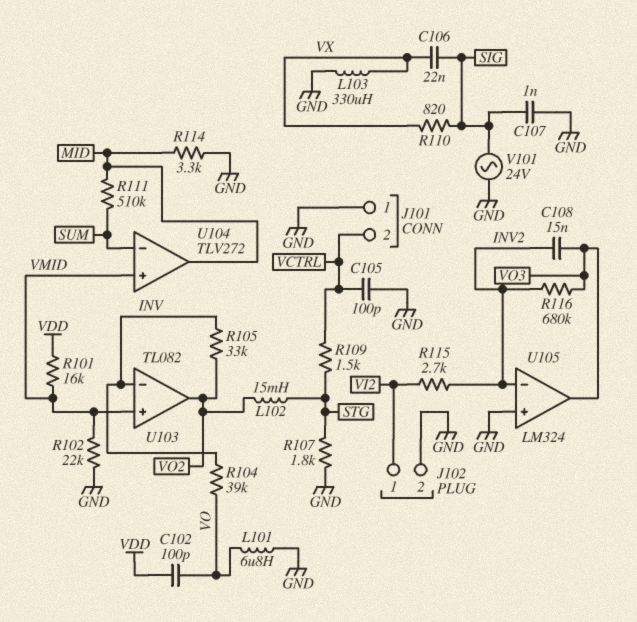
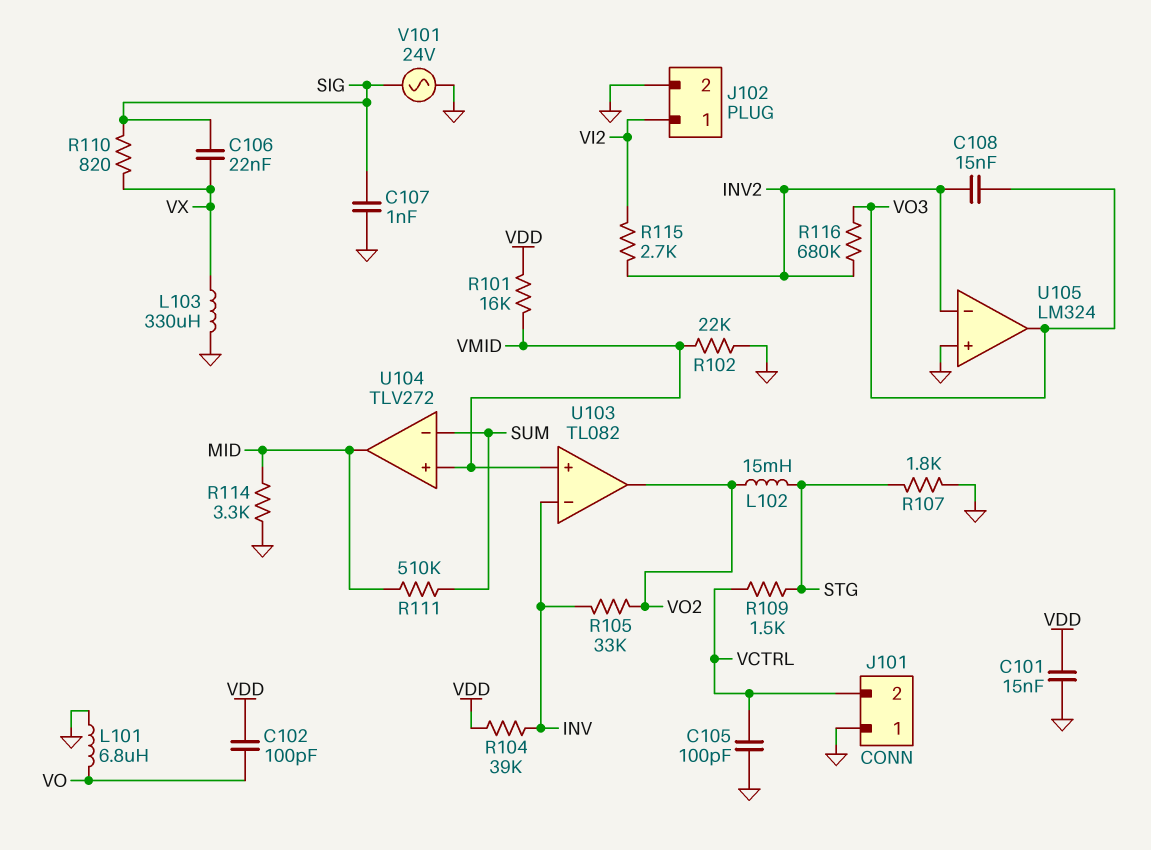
C101: none -> 15nF (GND, VDD)
R104: 39k (INV, VO) -> 39k (INV, VDD)

